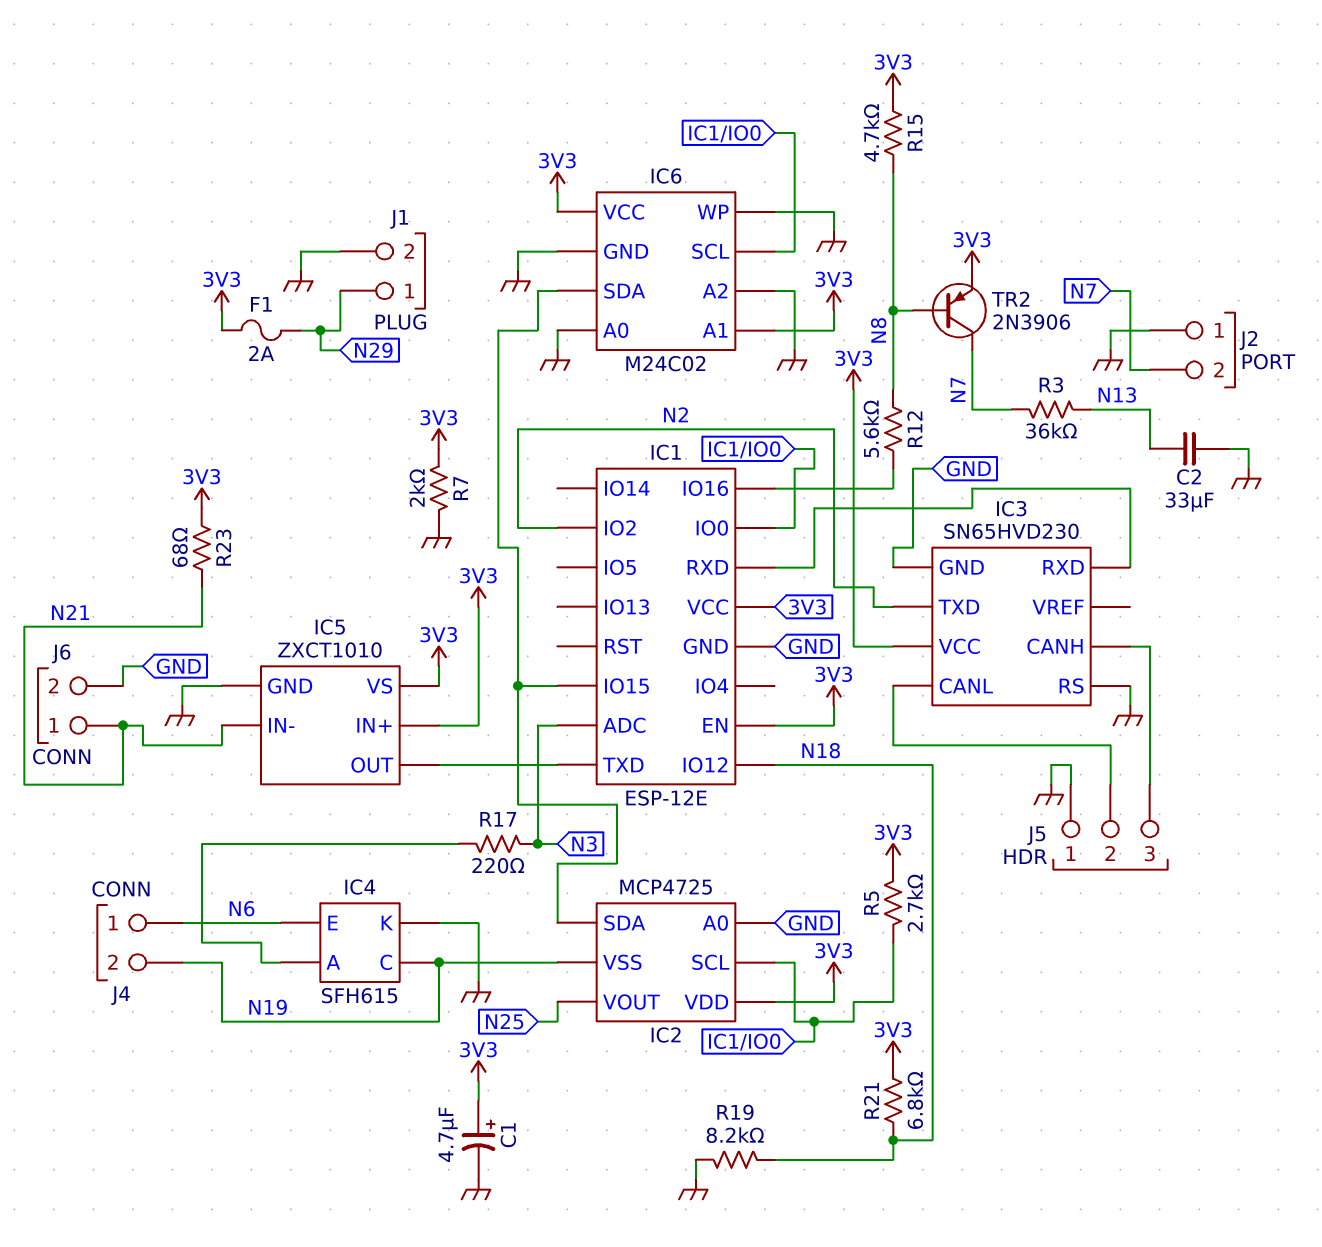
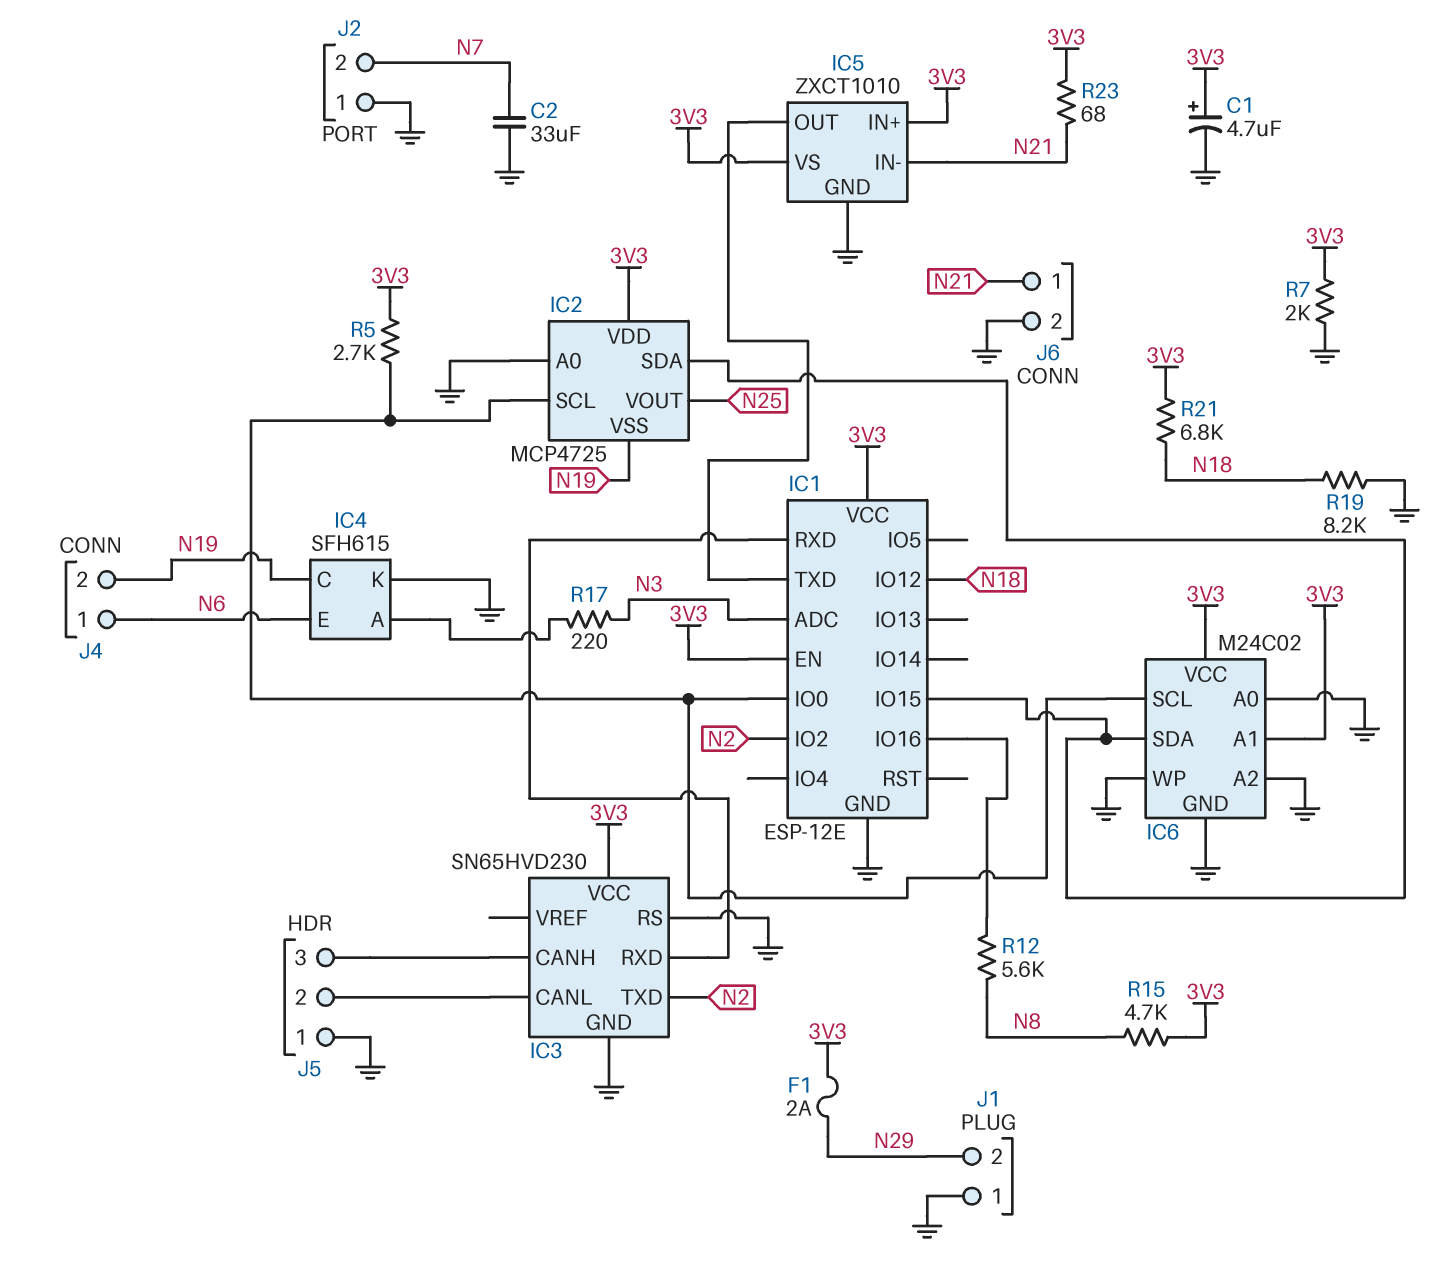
C2: 33uF (GND, N13) -> 33uF (GND, N7)
J1 pin 1: N29 -> GND
J1 pin 2: GND -> N29
R3: 36k (N7, N13) -> none
TR2: PNP 2N3906 (B N8, C N7, E 3V3) -> none

